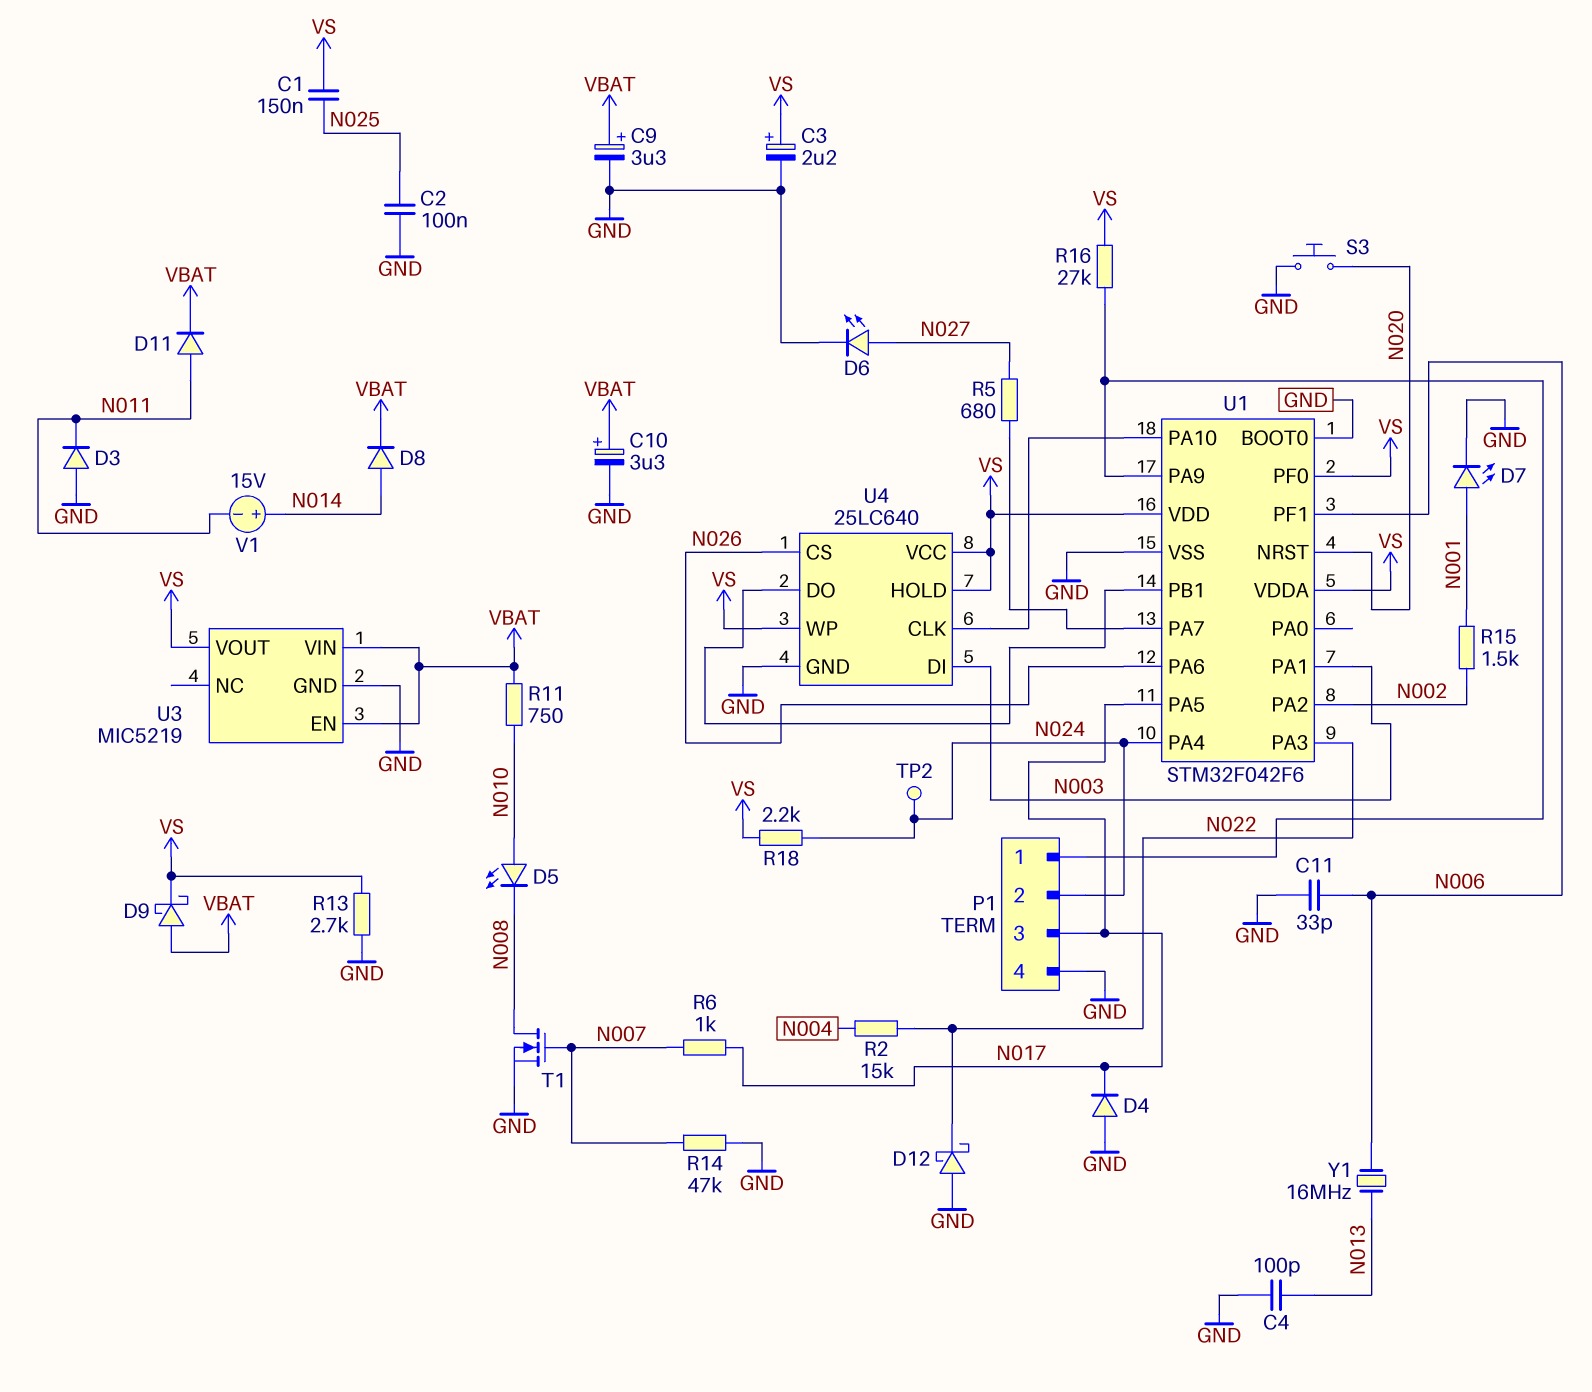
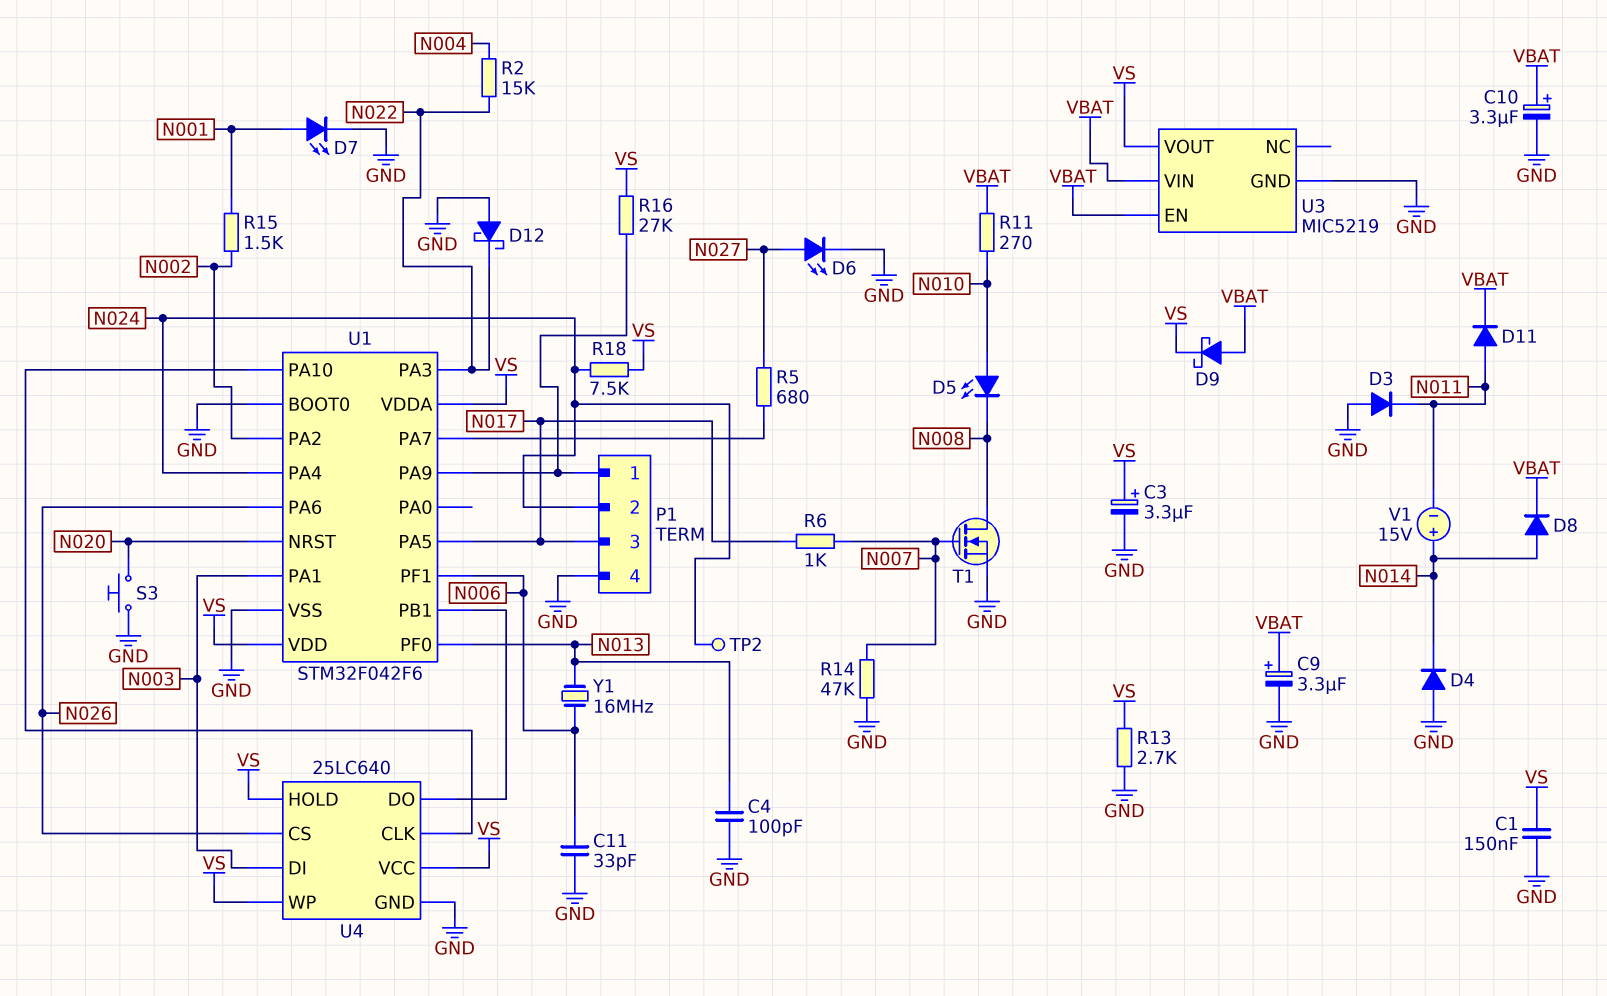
C1: 150nF (N025, VS) -> 150nF (GND, VS)
C2: 100nF (GND, N025) -> none
C3: 2.2uF (plus VS, minus GND) -> 3.3uF (plus VS, minus GND)
D4: diode (A GND, K N017) -> diode (A GND, K N014)
R11: 750 (N010, VBAT) -> 270 (N010, VBAT)
R18: 2.2k (N024, VS) -> 7.5k (N024, VS)
U1 pin PF0: VS -> N013

